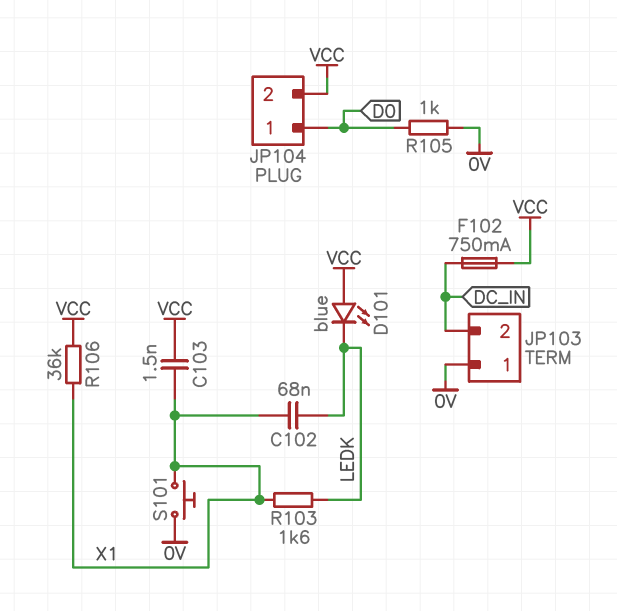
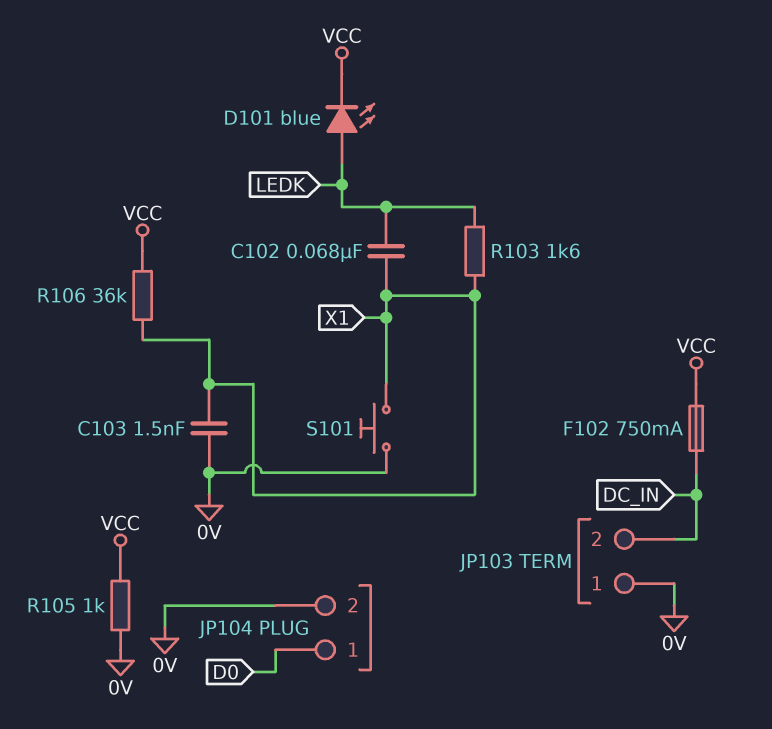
C103: 1.5nF (VCC, X1) -> 1.5nF (0V, X1)
D101: LED blue (A VCC, K LEDK) -> LED blue (A LEDK, K VCC)
JP104 pin 2: VCC -> 0V
R105: 1k (0V, D0) -> 1k (0V, VCC)

